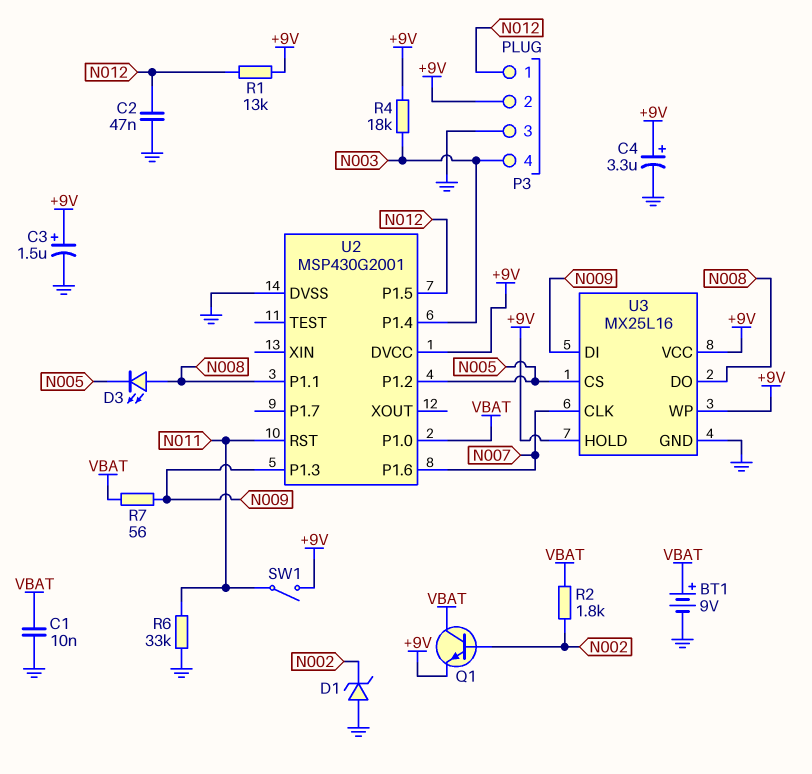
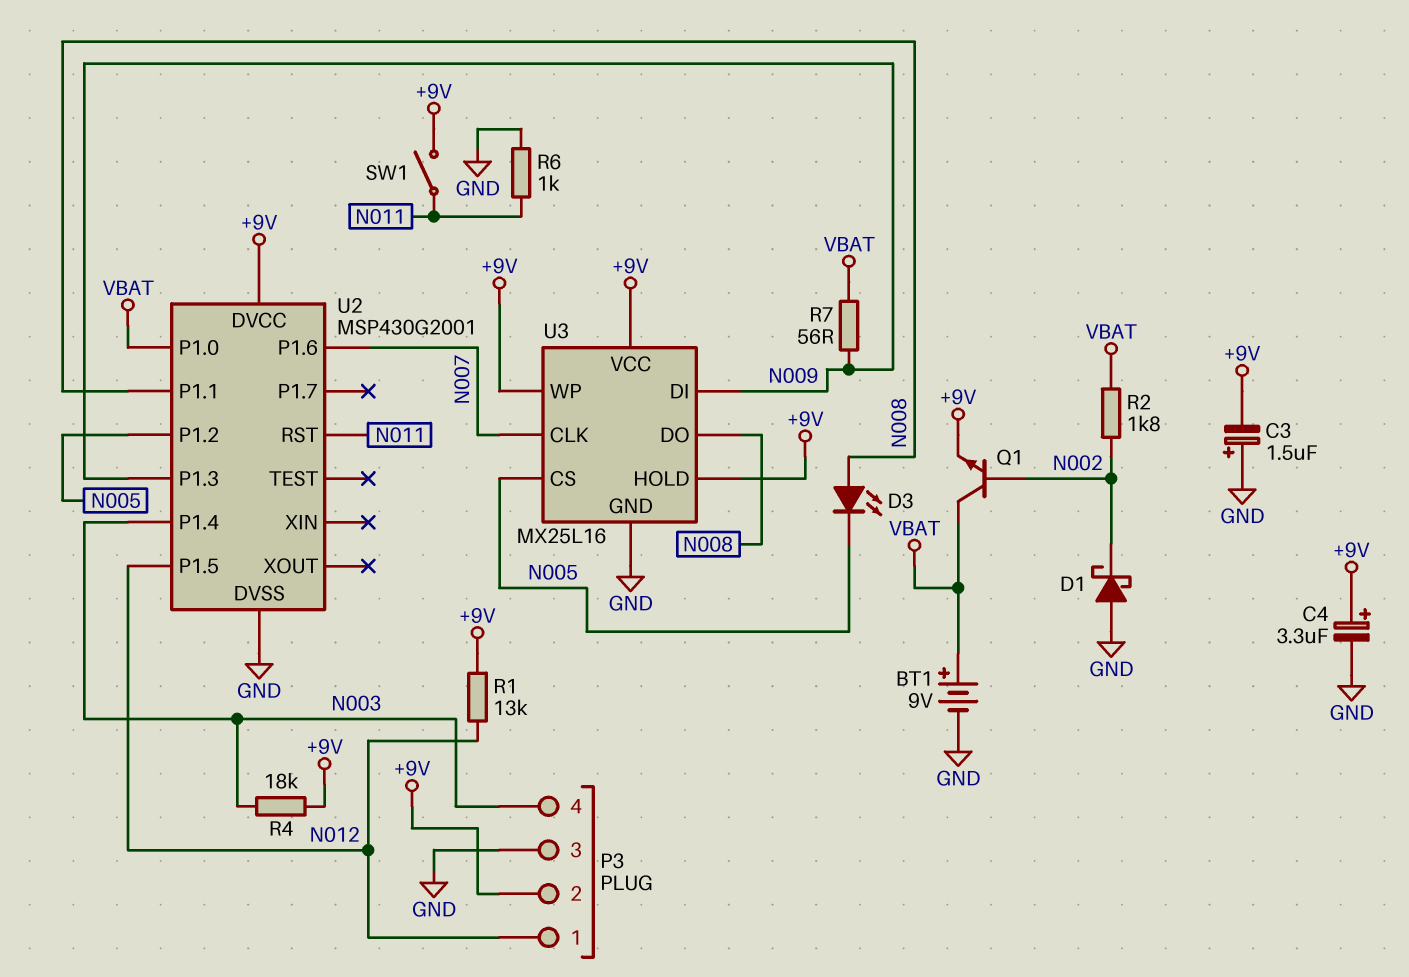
C1: 10nF (GND, VBAT) -> none
C2: 47nF (GND, N012) -> none
C3: 1.5uF (plus +9V, minus GND) -> 1.5uF (plus GND, minus +9V)
D1: zener (A GND, K N002) -> schottky (A GND, K N002)
R6: 33k (GND, N011) -> 1k (GND, N011)

